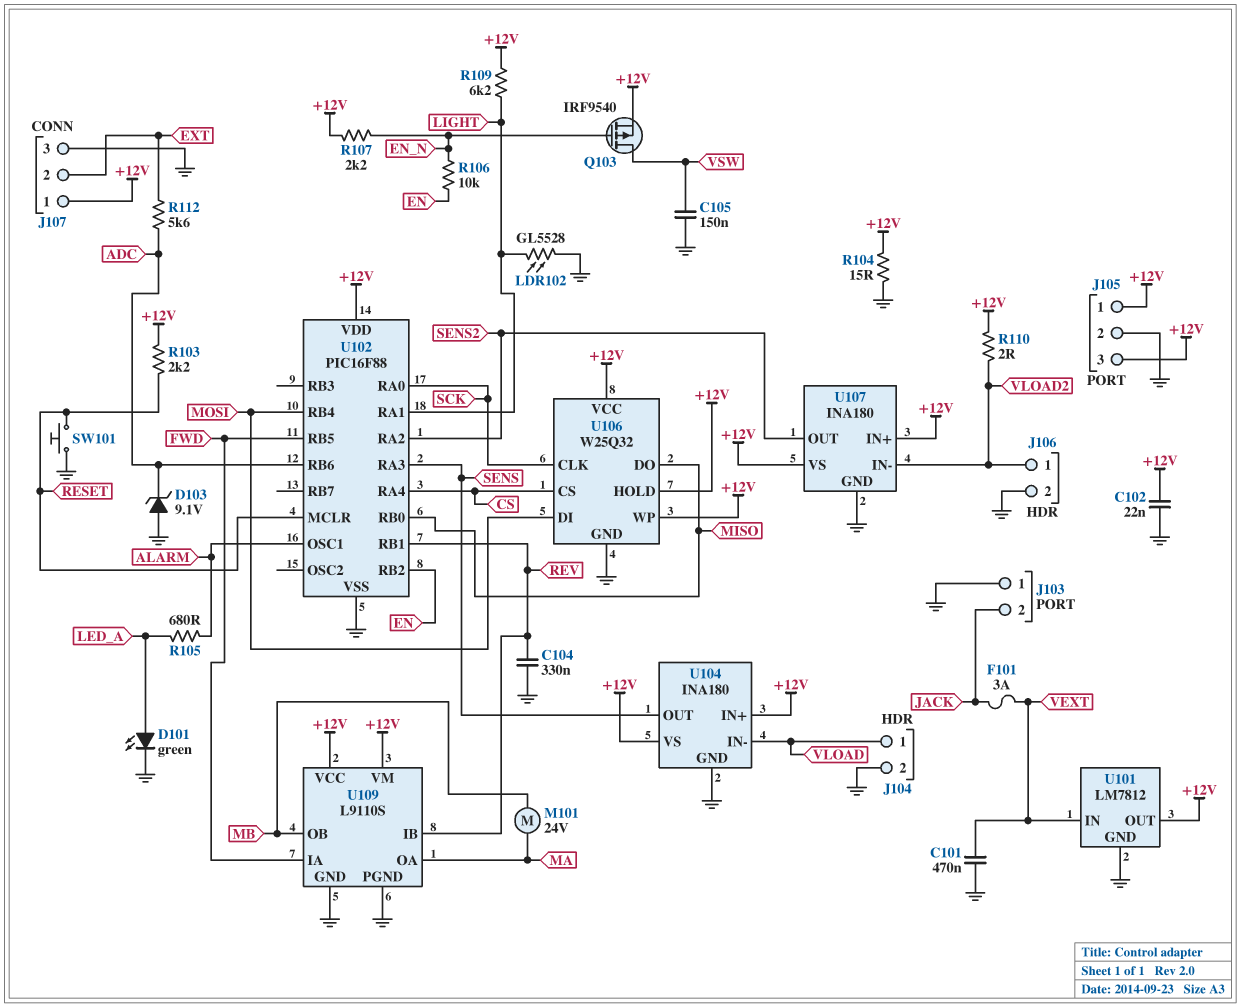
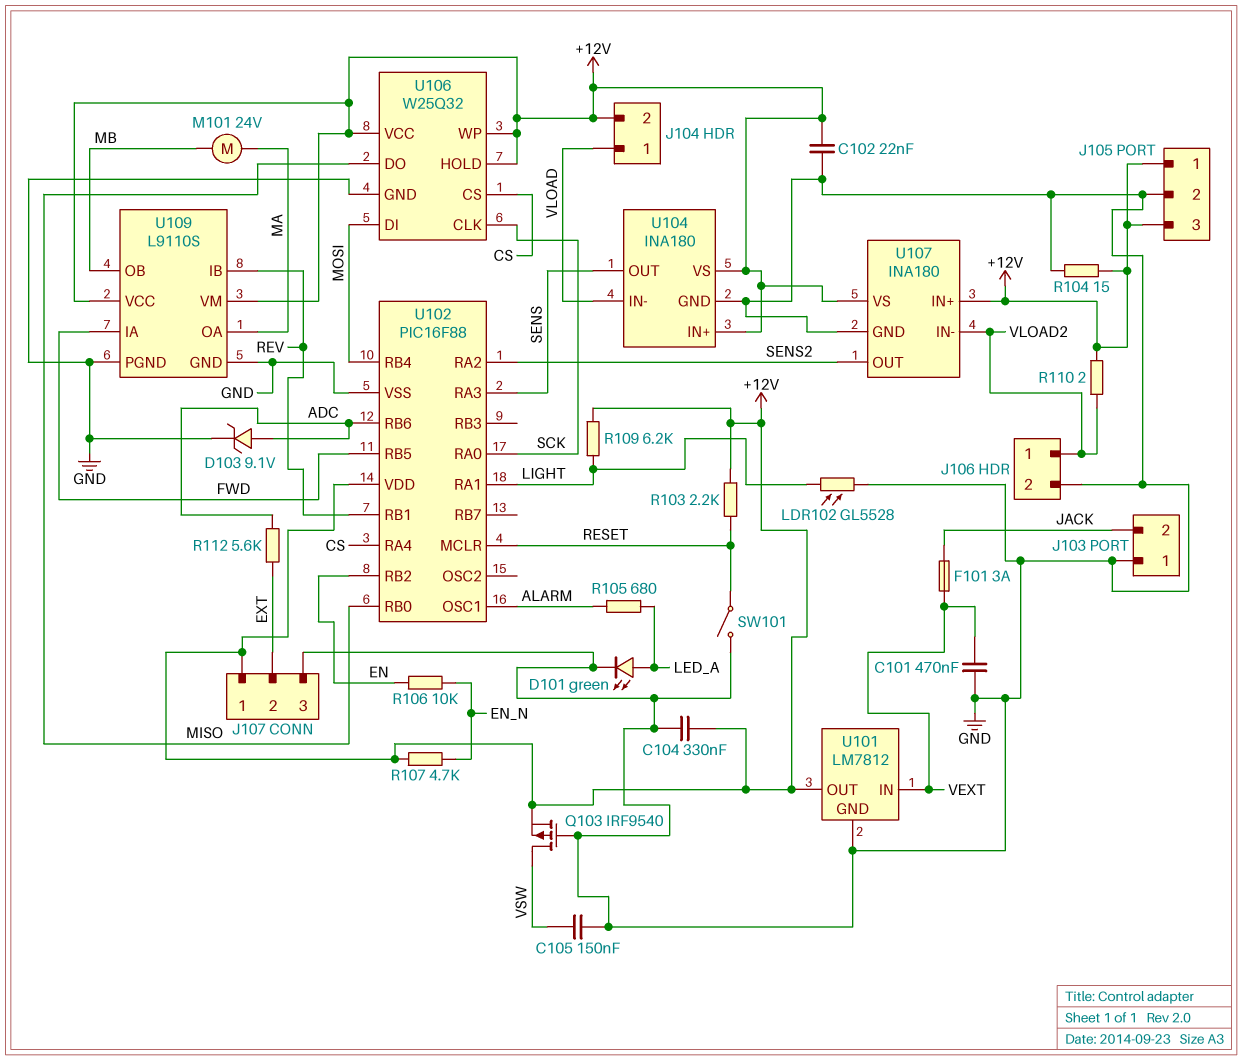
C104: 330nF (GND, REV) -> 330nF (+12V, GND)
D103: zener 9.1V (A GND, K ADC) -> zener 9.1V (A ADC, K GND)
J104 pin 2: GND -> +12V
Q103: PMOS IRF9540 (G EN_N, D VSW, S +12V) -> PMOS IRF9540 (G GND, D VSW, S +12V)
R107: 2.2k (+12V, EN_N) -> 4.7k (+12V, EN_N)
SW101: button (GND, RESET) -> switch (GND, RESET)

